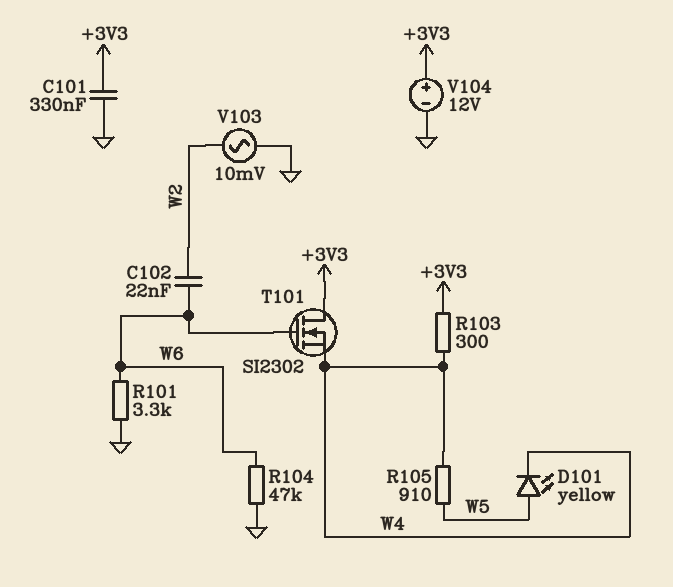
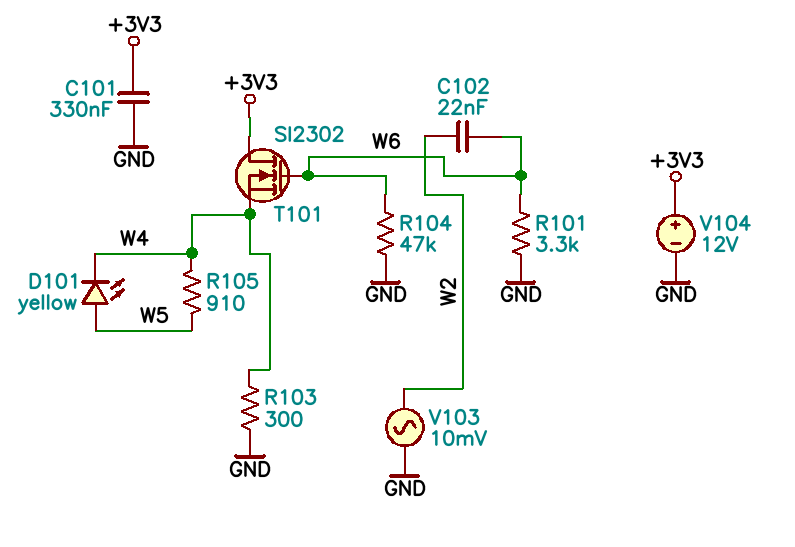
R103: 300 (+3V3, W4) -> 300 (GND, W4)

